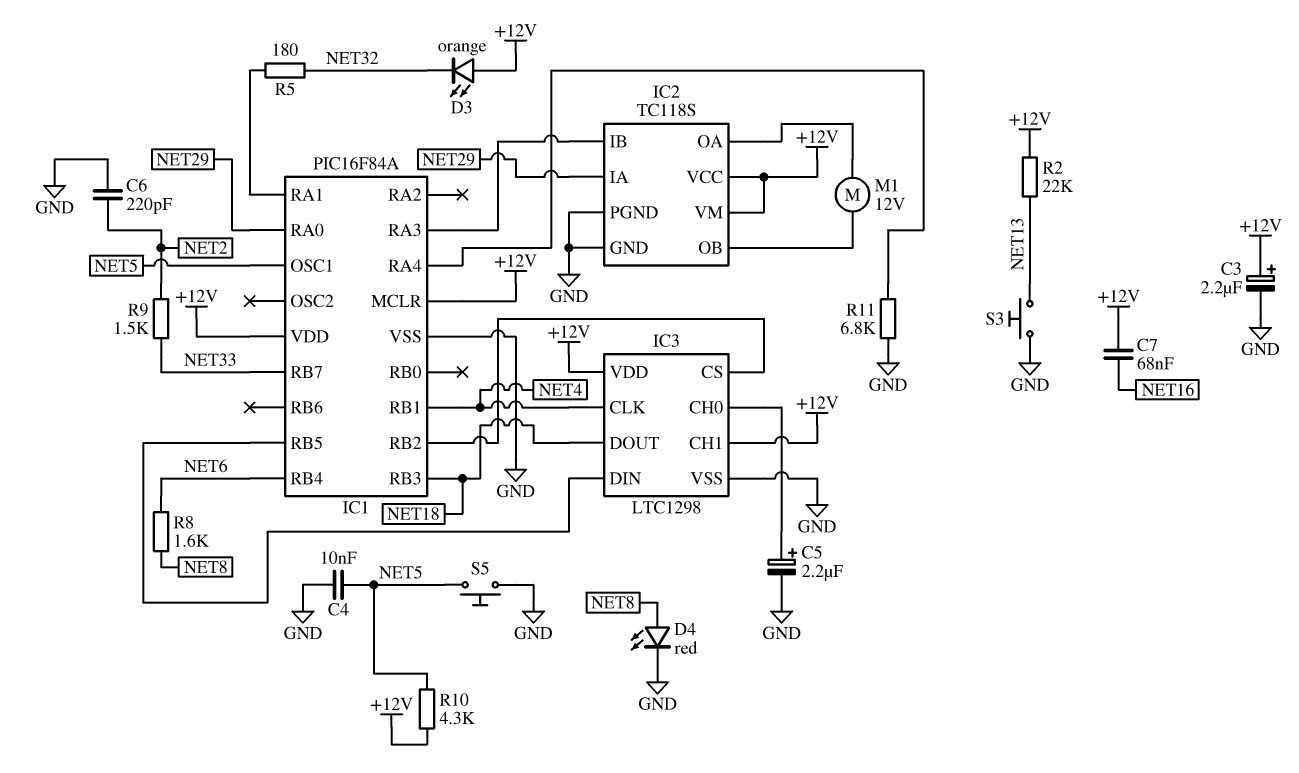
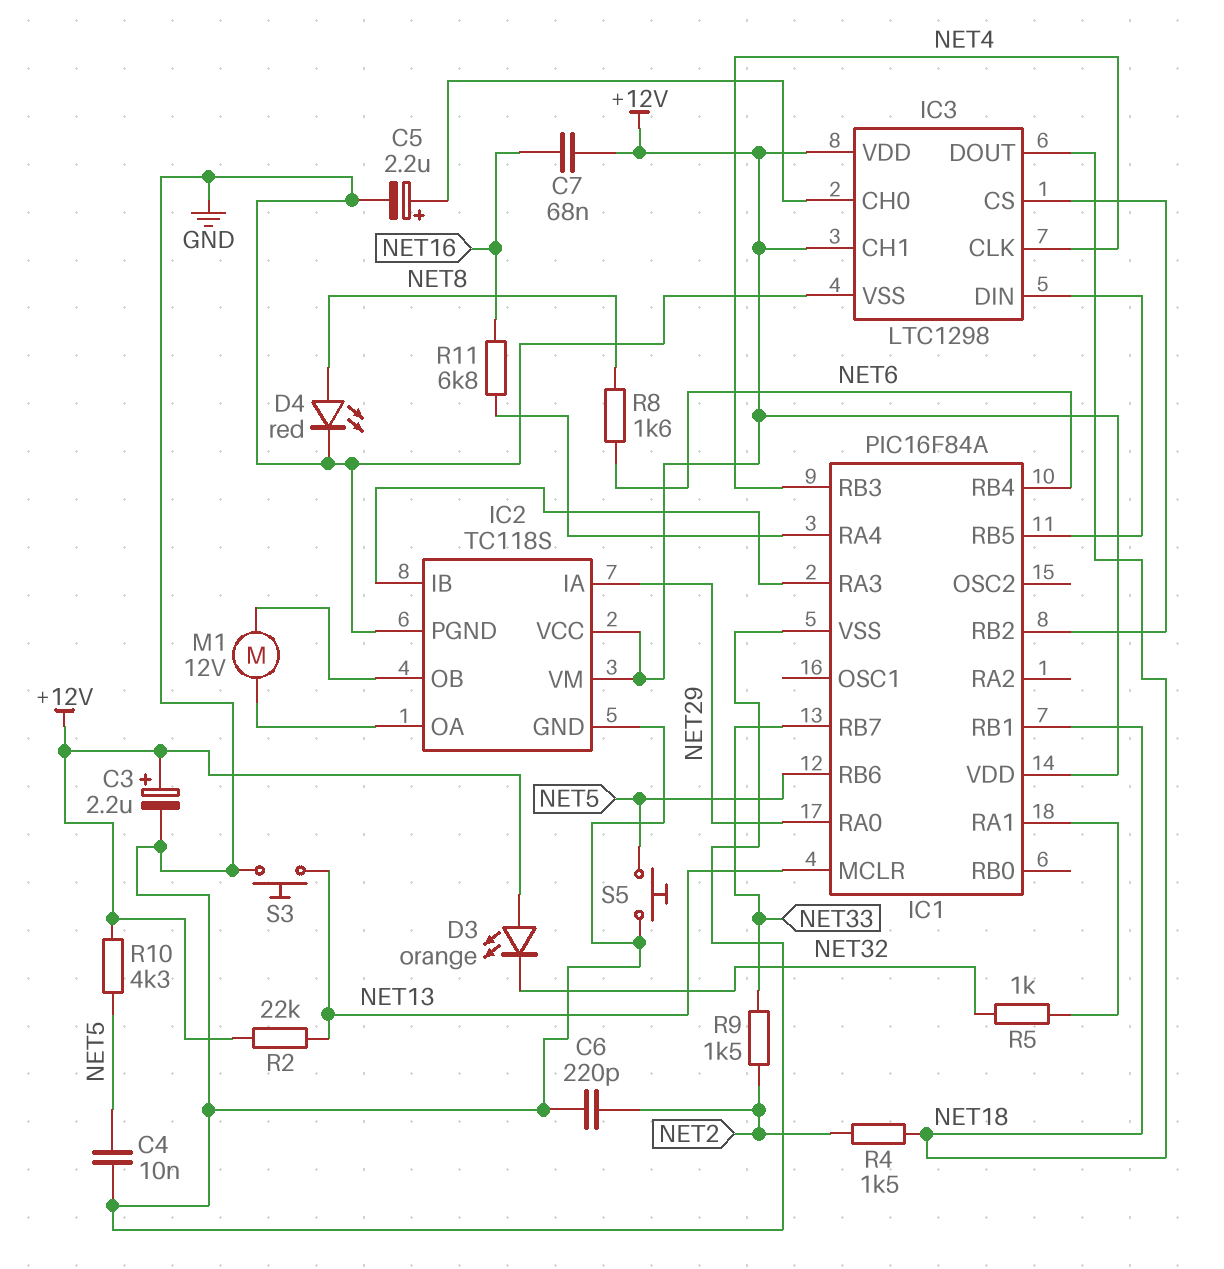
IC1 pin MCLR: +12V -> NET13
IC1 pin OSC1: NET5 -> none
IC1 pin RB1: NET4 -> NET18
IC1 pin RB3: NET18 -> NET4
IC1 pin RB6: none -> NET5
R4: none -> 1.5k (NET2, NET18)
R5: 180 (IC1/RA1, NET32) -> 1k (IC1/RA1, NET32)
R11: 6.8k (GND, IC1/RA4) -> 6.8k (IC1/RA4, NET16)

